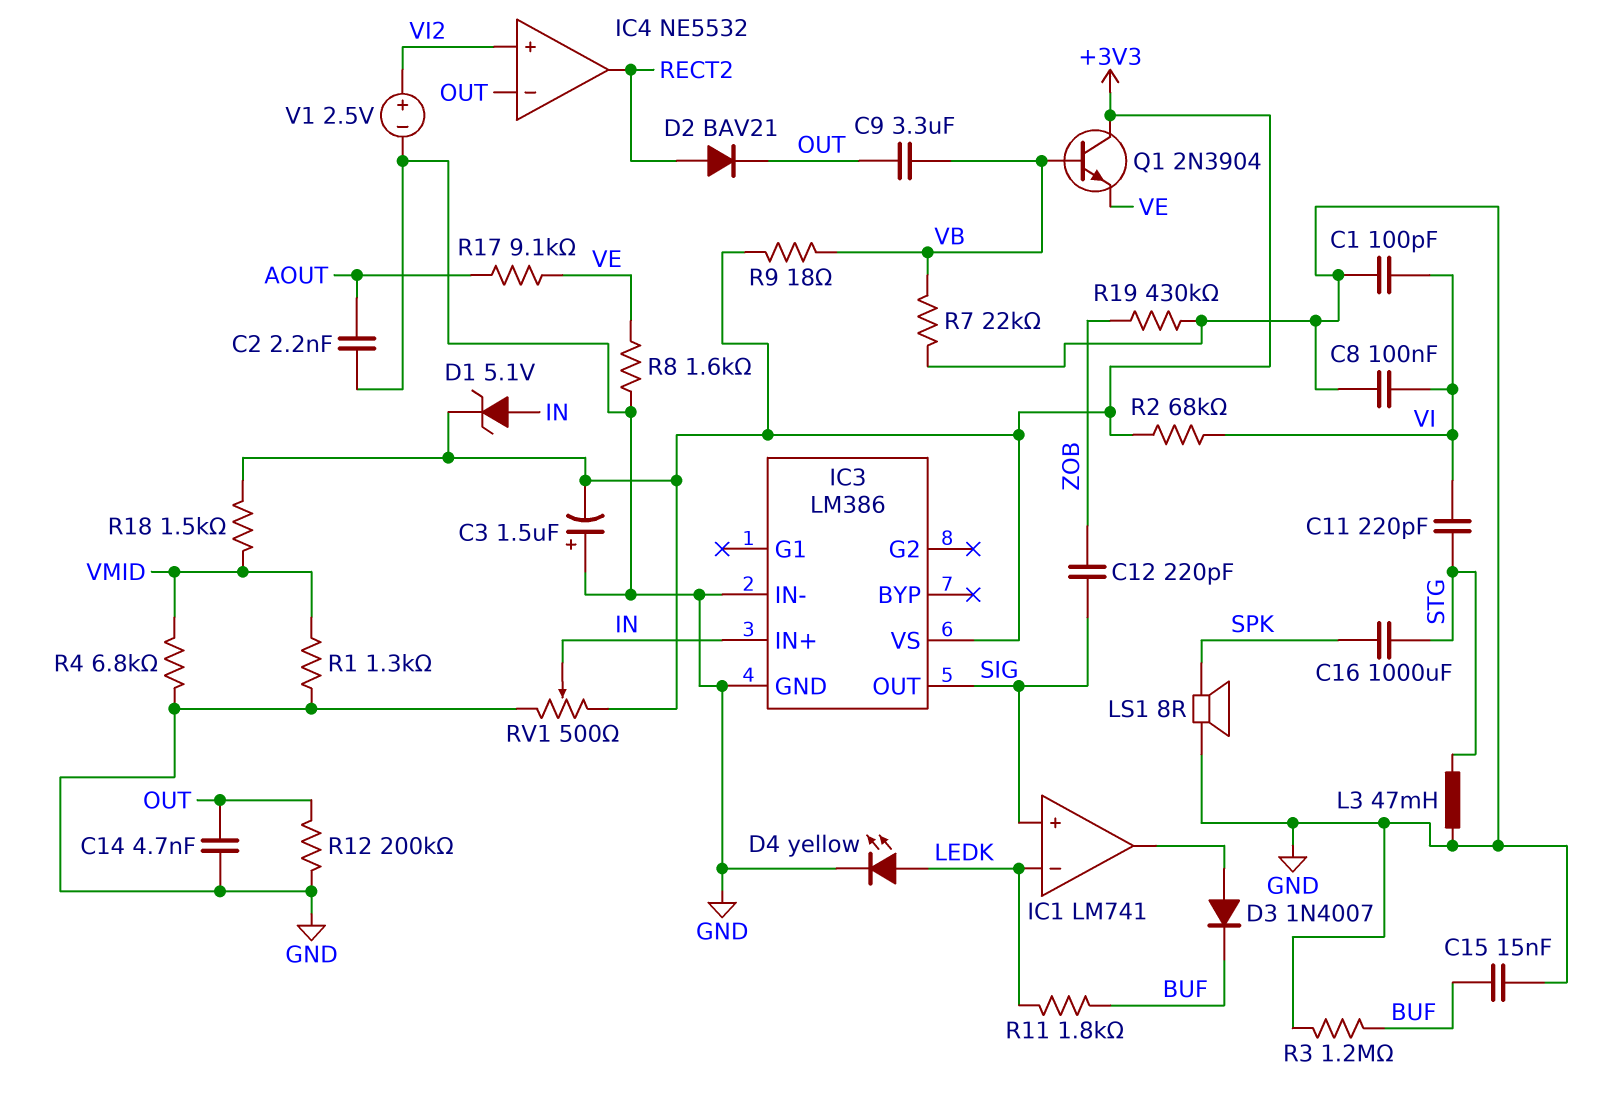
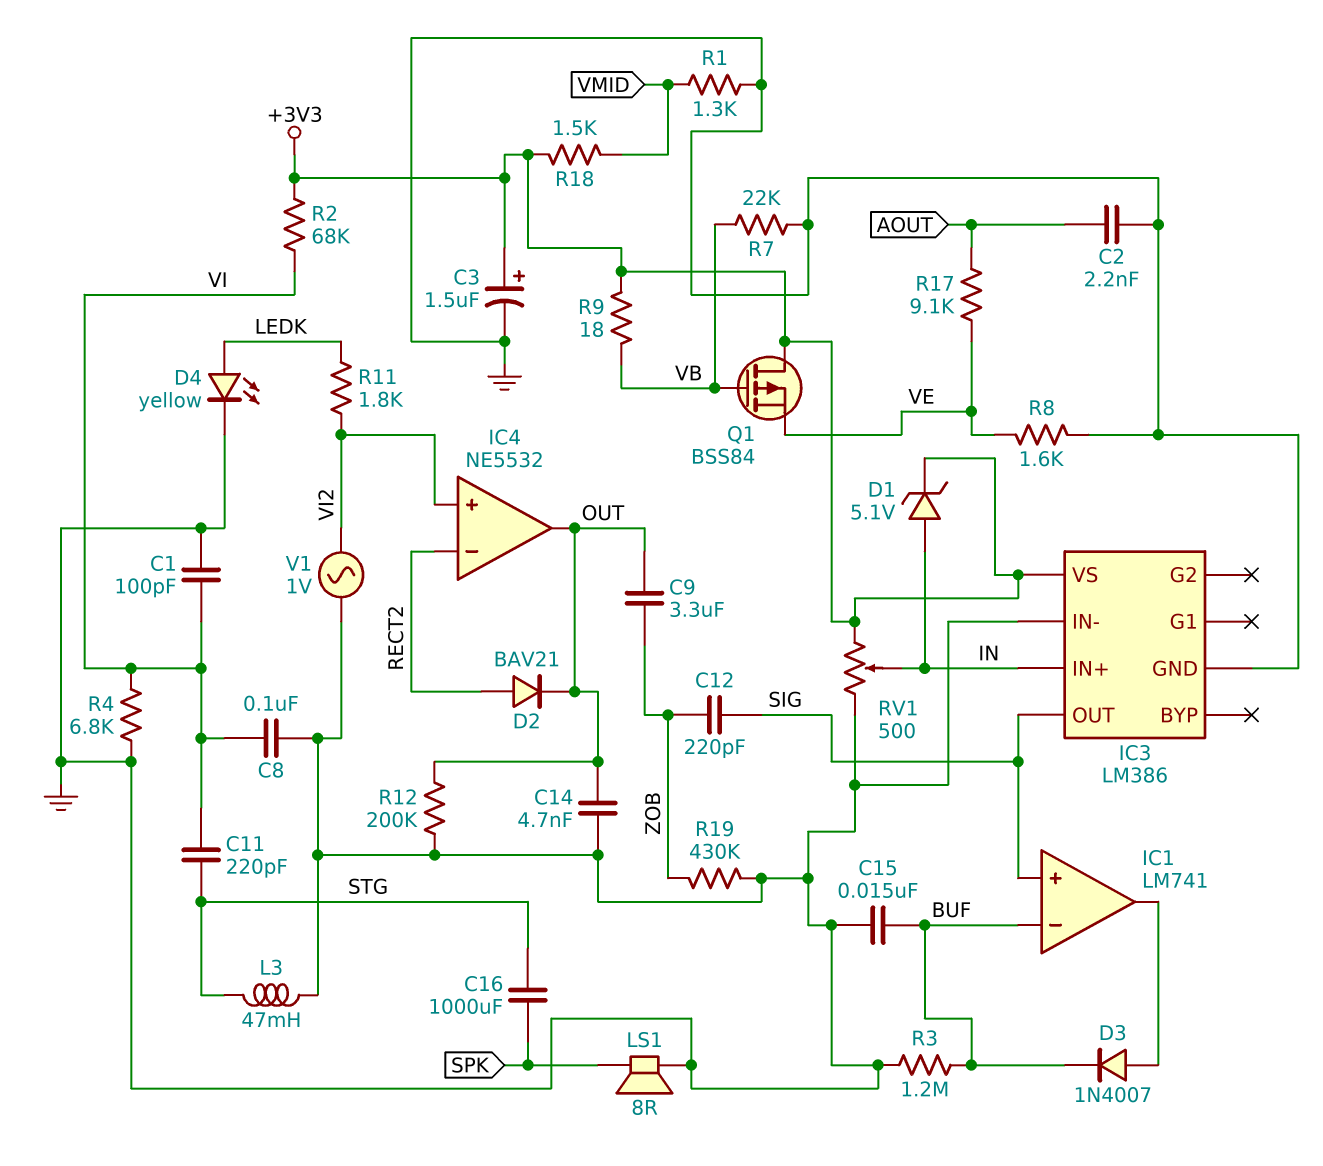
C3: 1.5uF (plus GND, minus +3V3) -> 1.5uF (plus +3V3, minus GND)
C9: 3.3uF (OUT, VB) -> 3.3uF (OUT, ZOB)
IC1 pin in-: LEDK -> BUF
IC4 pin in-: OUT -> RECT2
IC4 pin out: RECT2 -> OUT
Q1: NPN 2N3904 (B VB, C +3V3, E VE) -> PMOS BSS84 (G VB, D +3V3, S VE)
R4: 6.8k (GND, VMID) -> 6.8k (GND, VI)
R11: 1.8k (BUF, LEDK) -> 1.8k (LEDK, VI2)
V1: 2.5V (plus VI2, minus GND) -> AC 1V (GND, VI2)

